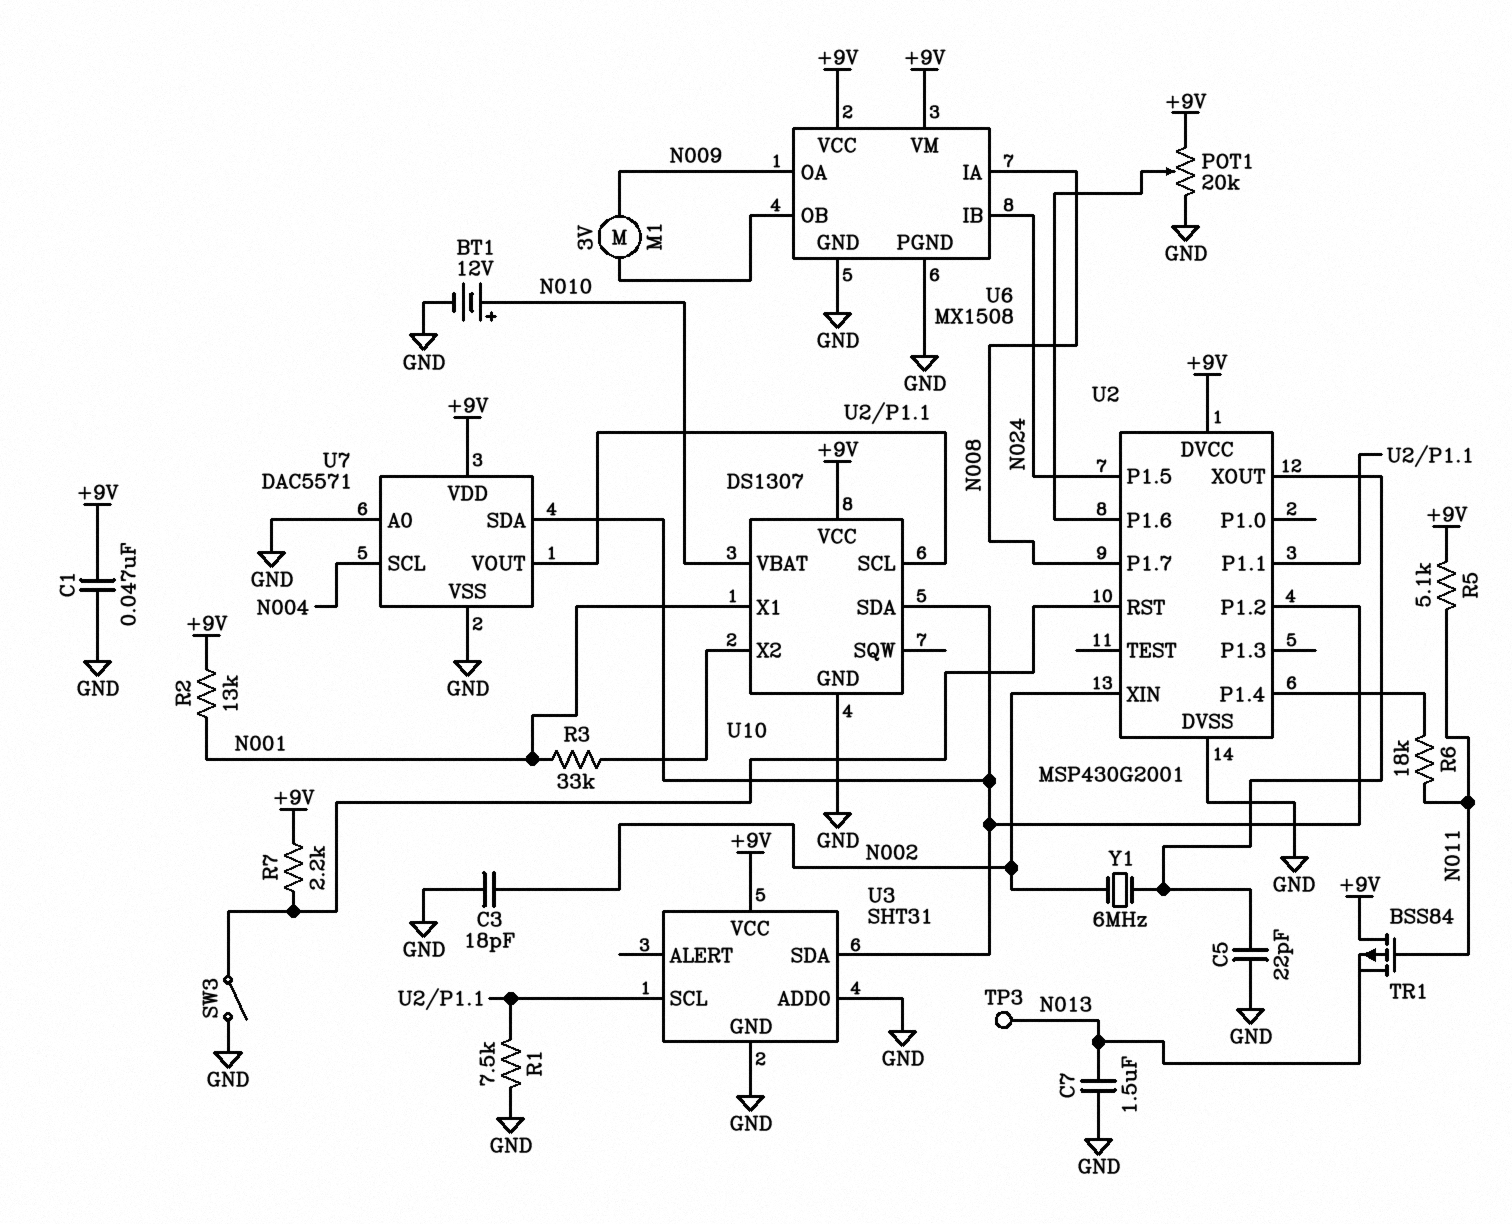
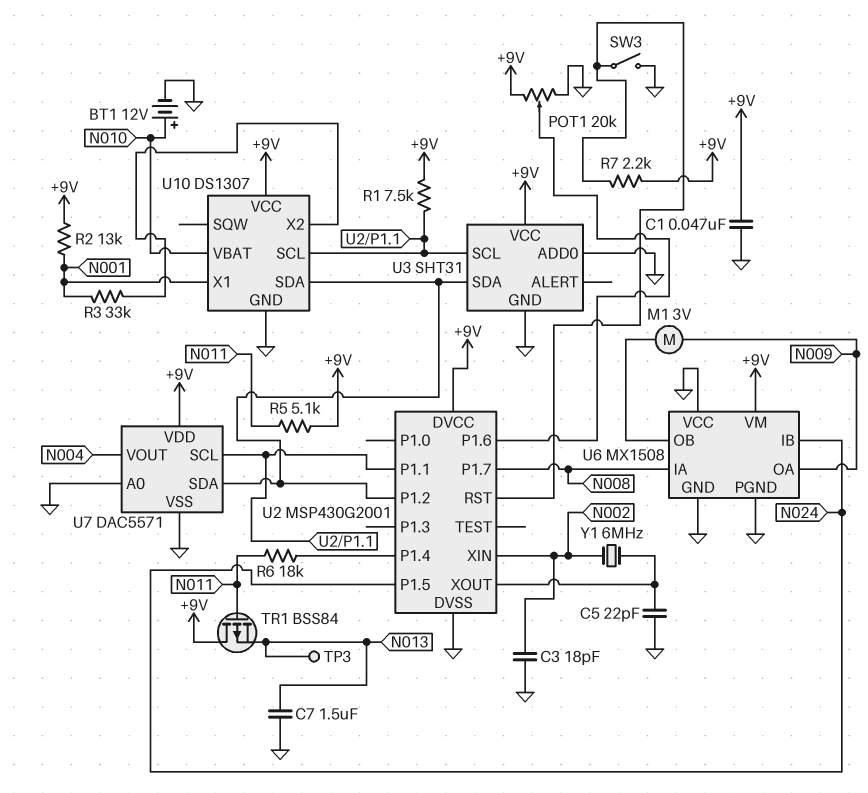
R1: 7.5k (GND, U2/P1.1) -> 7.5k (+9V, U2/P1.1)
U6 pin VCC: +9V -> GND
U7 pin SCL: N004 -> U2/P1.1
U7 pin VOUT: U2/P1.1 -> N004

